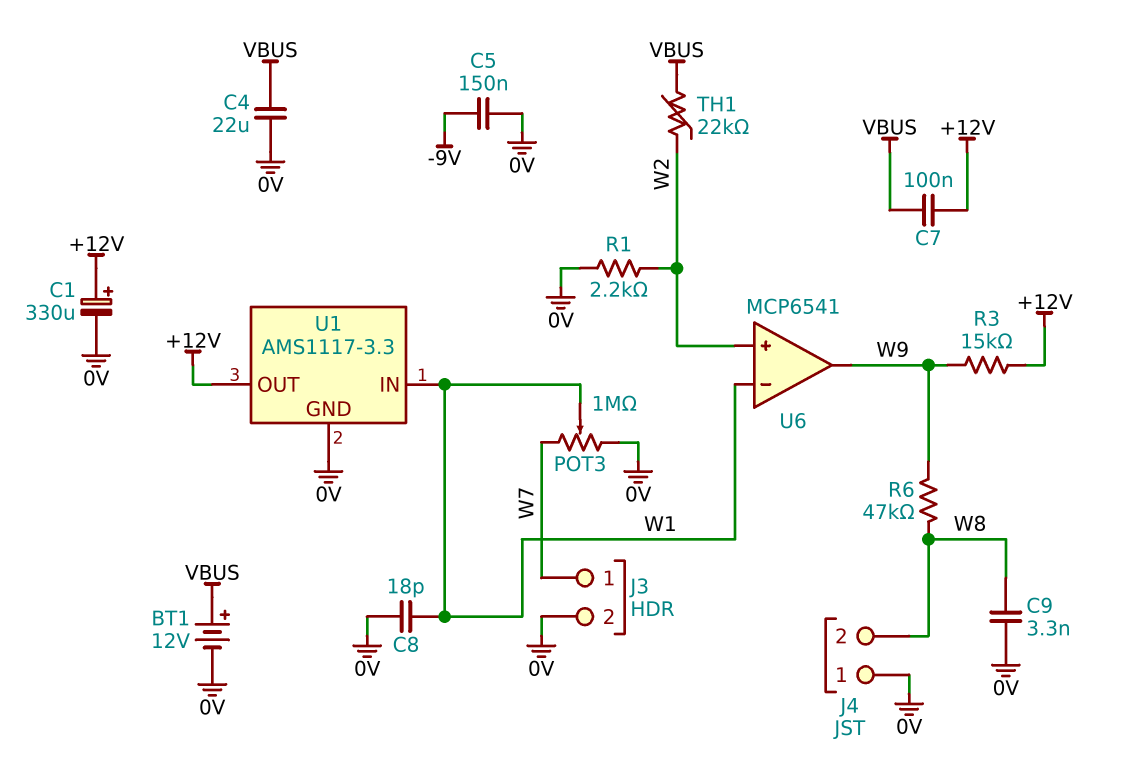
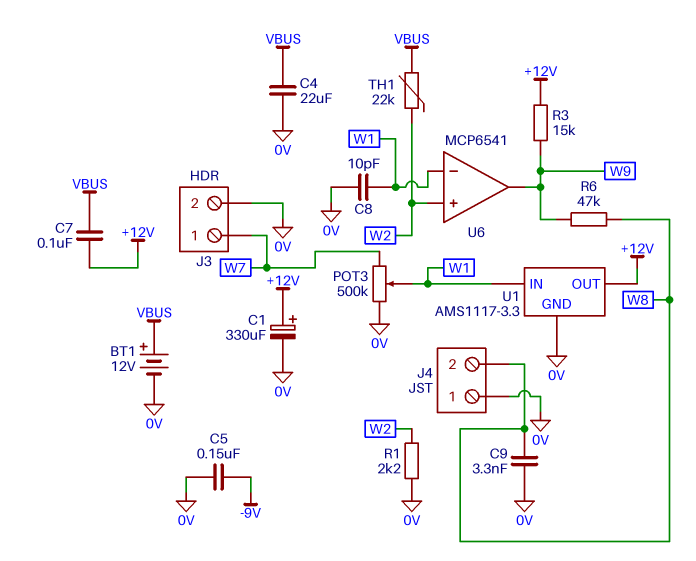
C8: 18pF (0V, W1) -> 10pF (0V, W1)
POT3: 1M (0V, W7, wiper W1) -> 500k (0V, W7, wiper W1)

